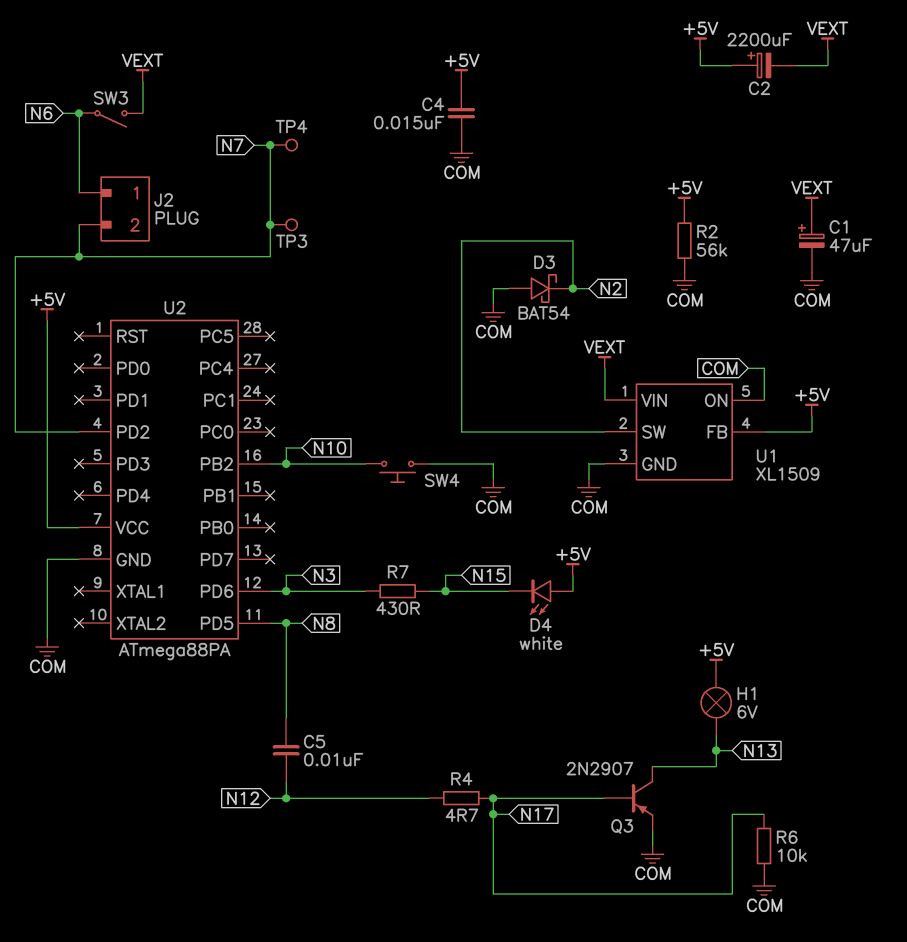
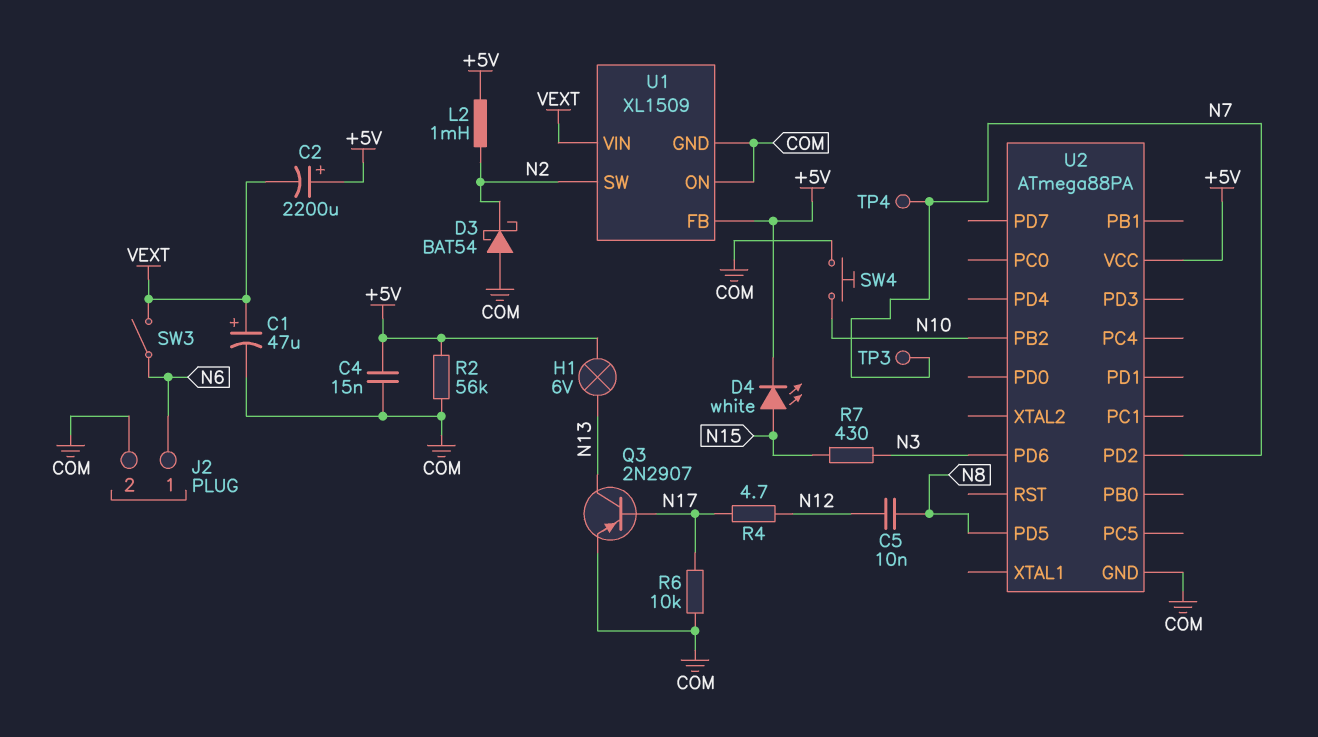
D4: LED white (A +5V, K N15) -> LED white (A N15, K +5V)
J2 pin 2: N7 -> COM
L2: none -> 1mH (+5V, N2)

